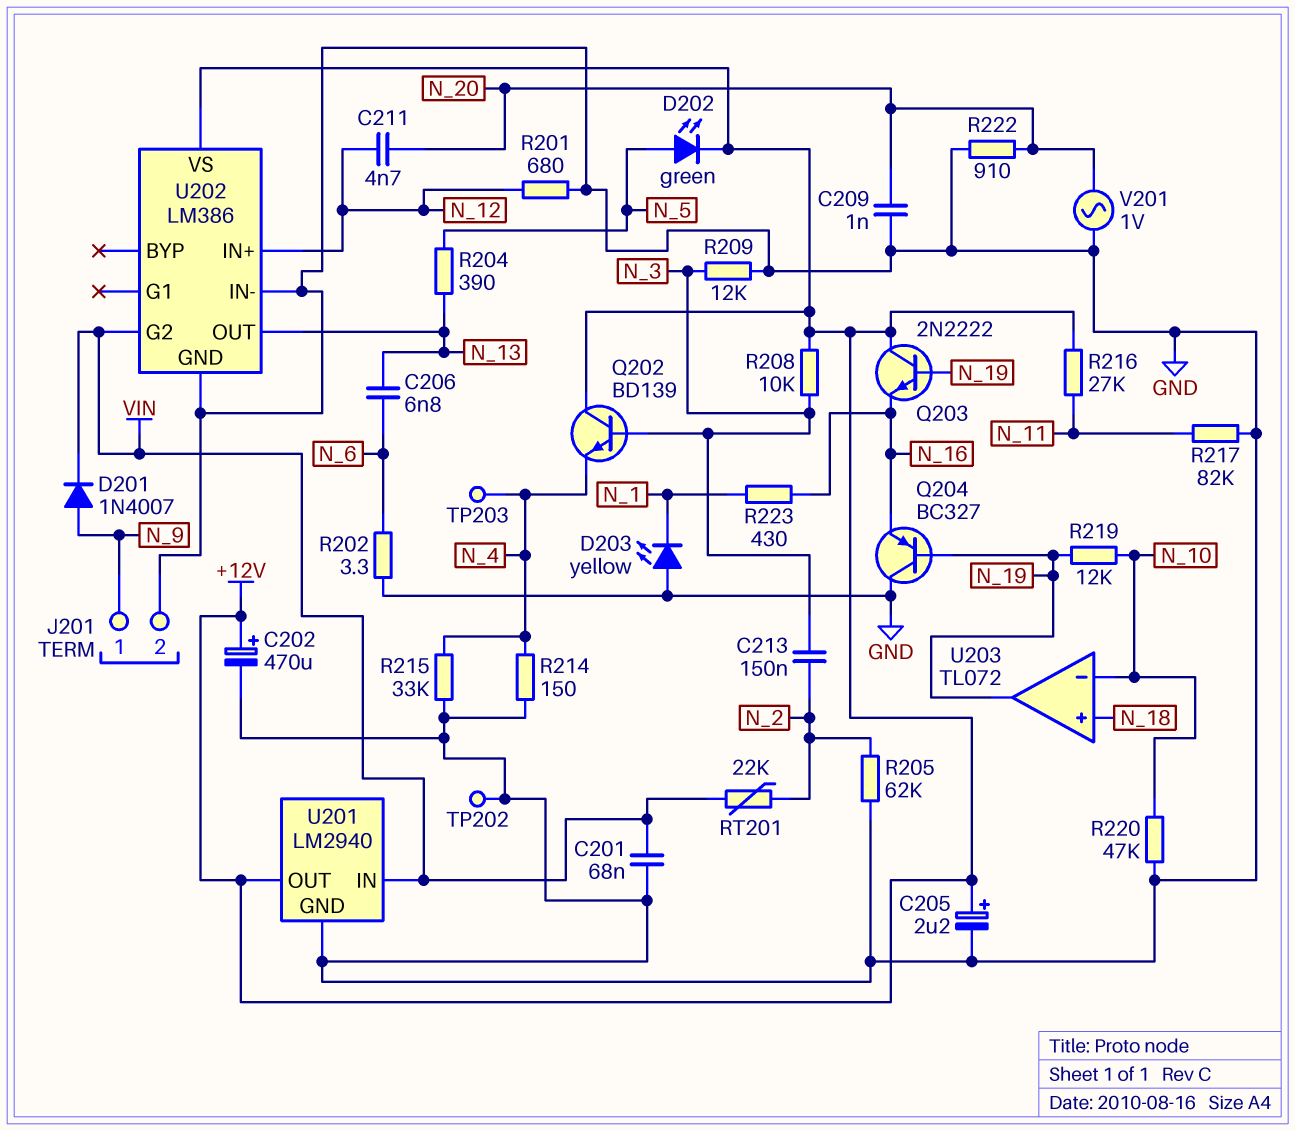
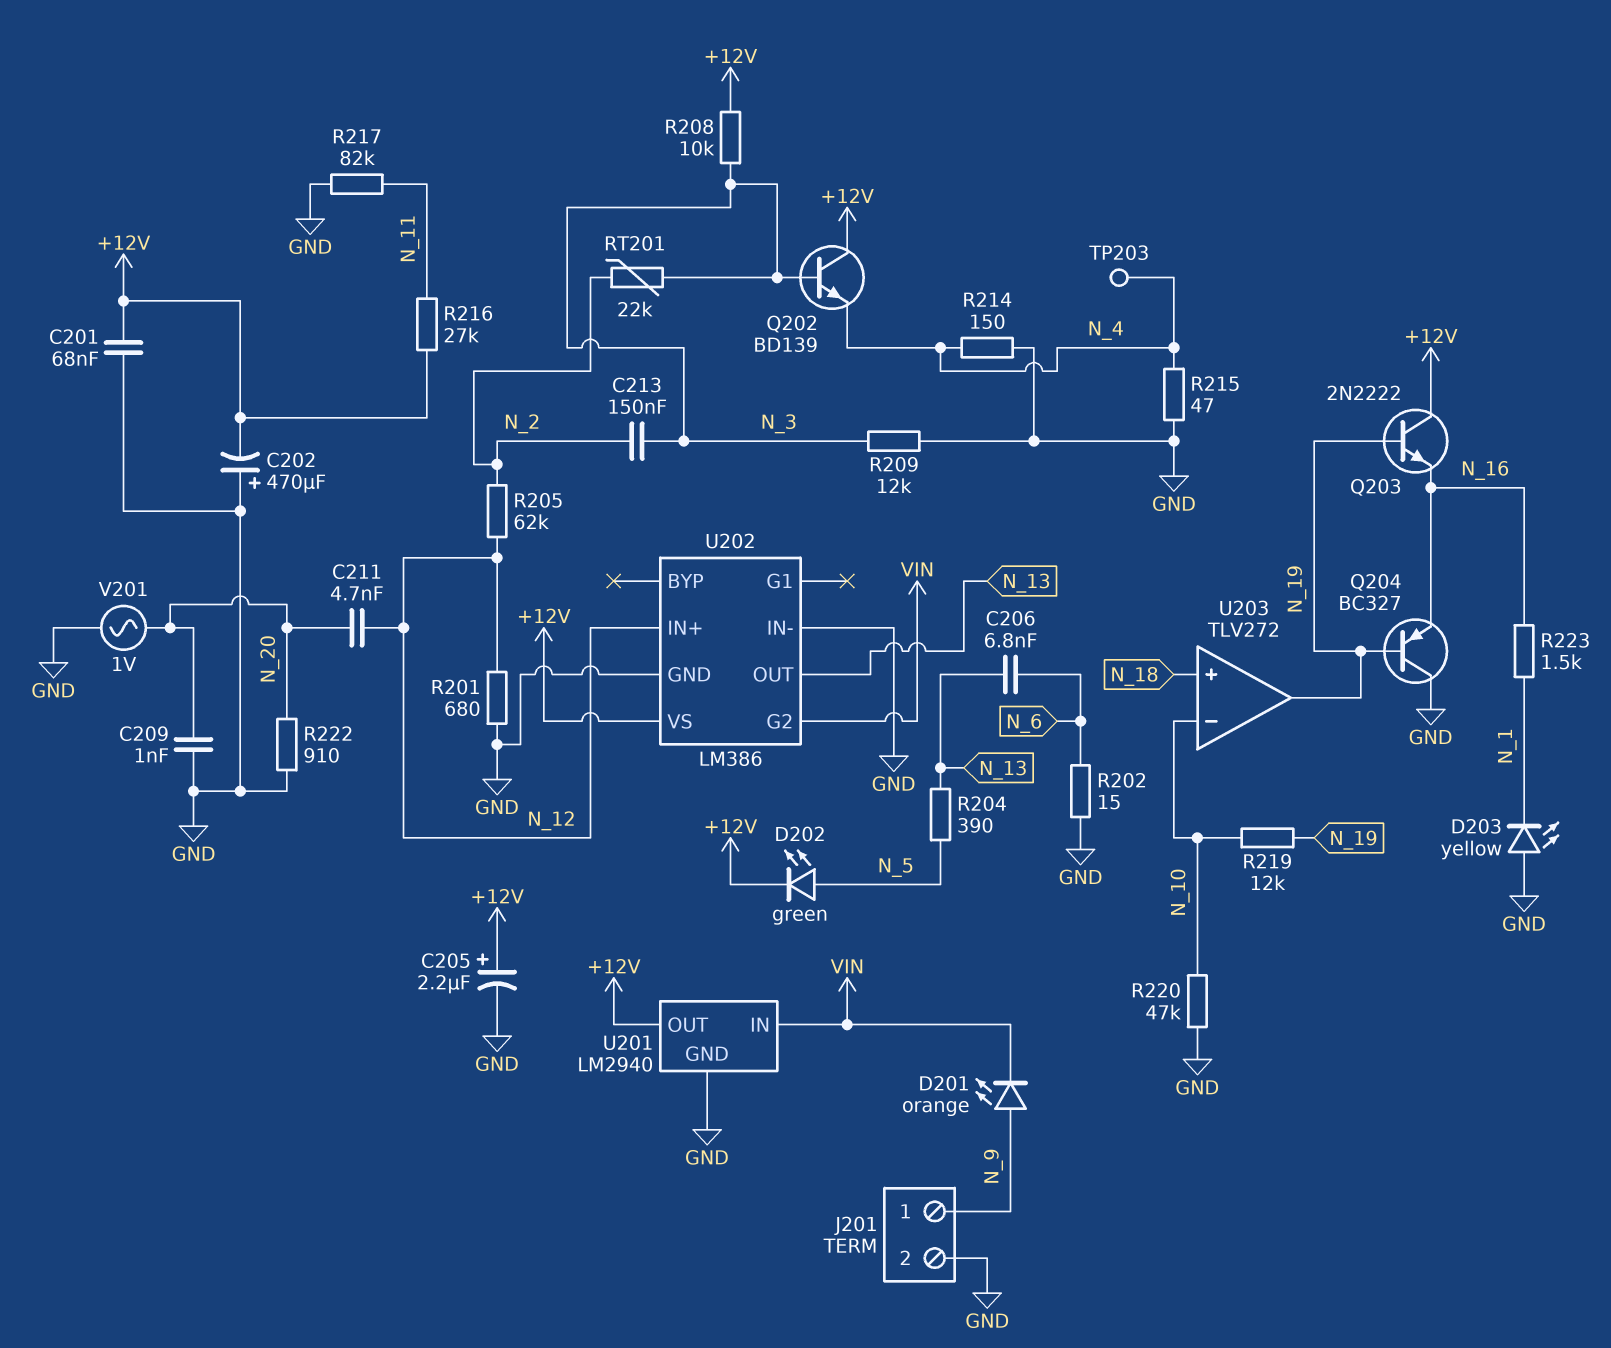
C201: 68nF (GND, VIN) -> 68nF (+12V, GND)
C202: 470uF (plus +12V, minus GND) -> 470uF (plus GND, minus +12V)
D201: diode 1N4007 (A N_9, K VIN) -> LED orange (A N_9, K VIN)
R202: 3.3 (GND, N_6) -> 15 (GND, N_6)
R205: 62k (GND, N_2) -> 62k (N_2, N_12)
R215: 33k (GND, N_4) -> 47 (GND, N_4)
R223: 430 (N_1, N_16) -> 1.5k (N_1, N_16)
RT201: 22k (N_2, VIN) -> 22k (N_2, N_3)
TP202: test point (GND) -> none
U203: TL072 -> TLV272

